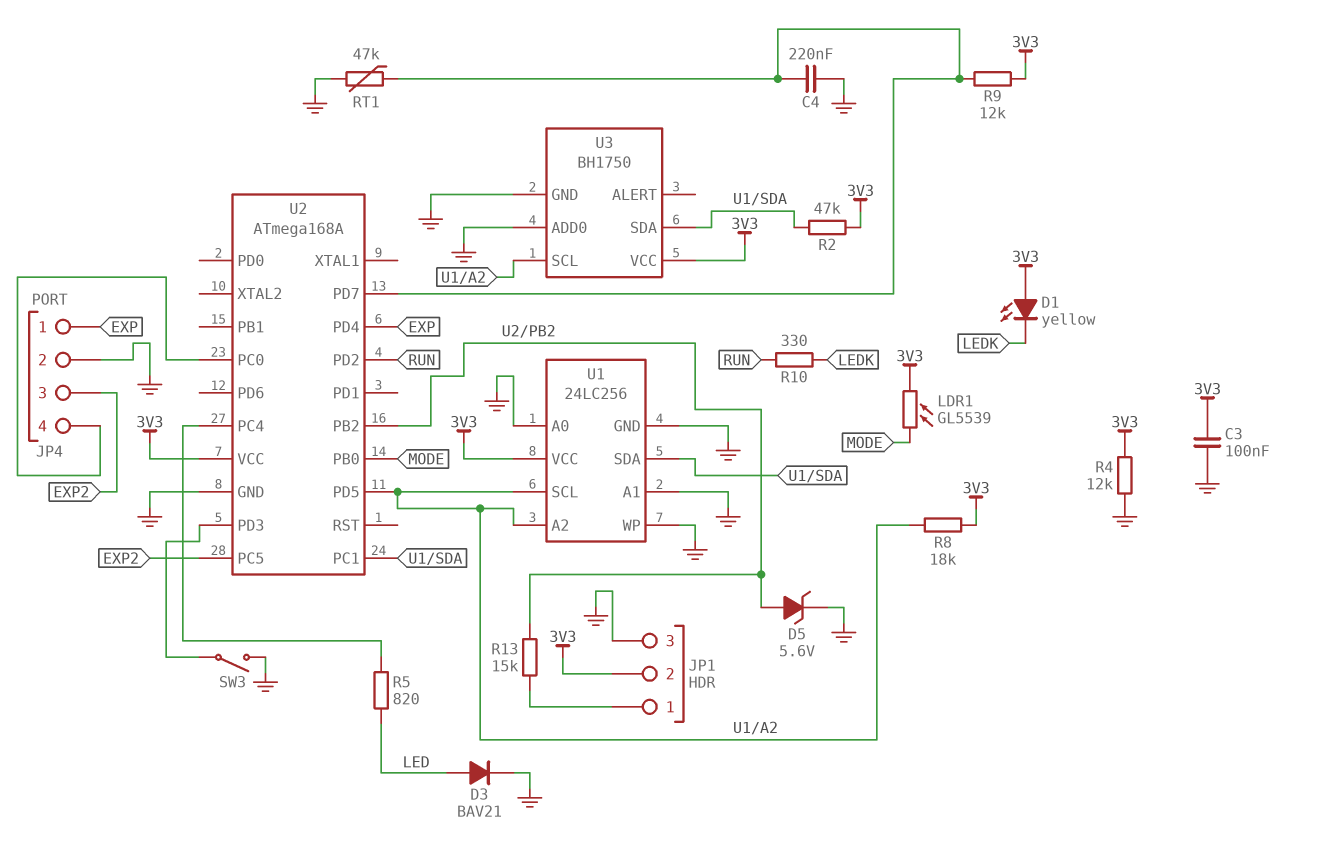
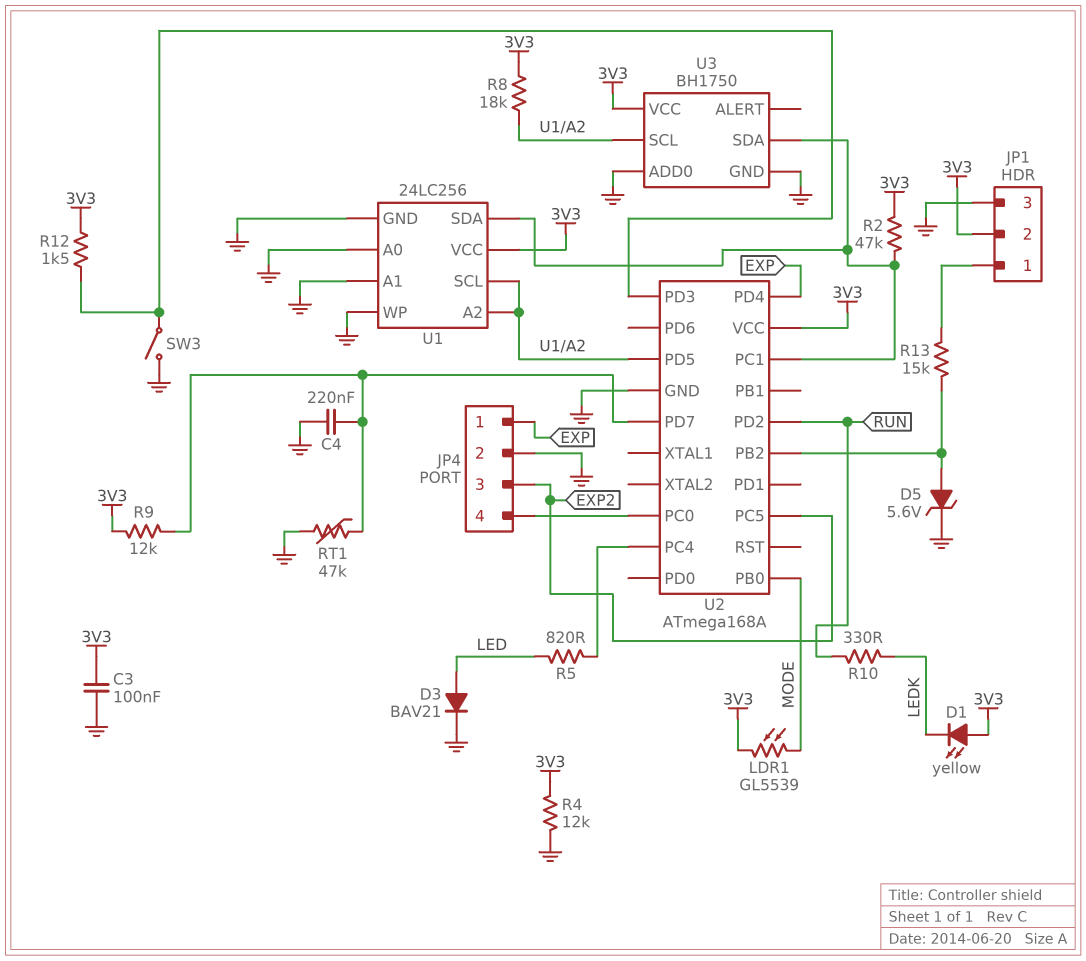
R12: none -> 1.5k (3V3, U2/PD3)

